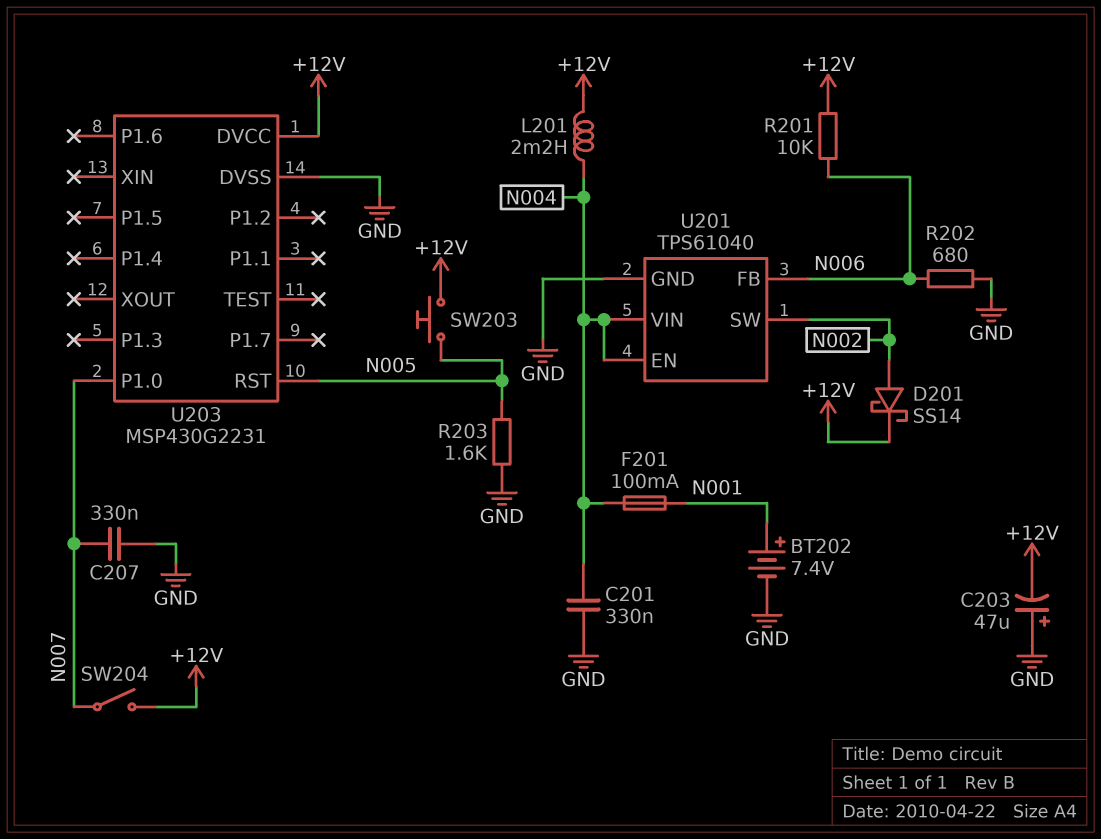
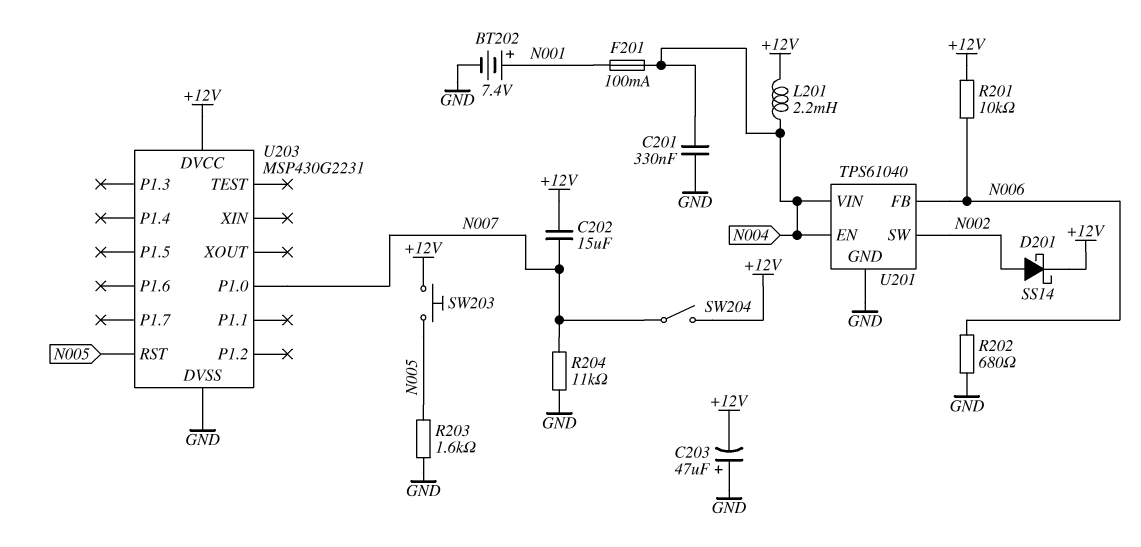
C202: none -> 15uF (+12V, N007)
C207: 330nF (GND, N007) -> none
R204: none -> 11k (GND, N007)

